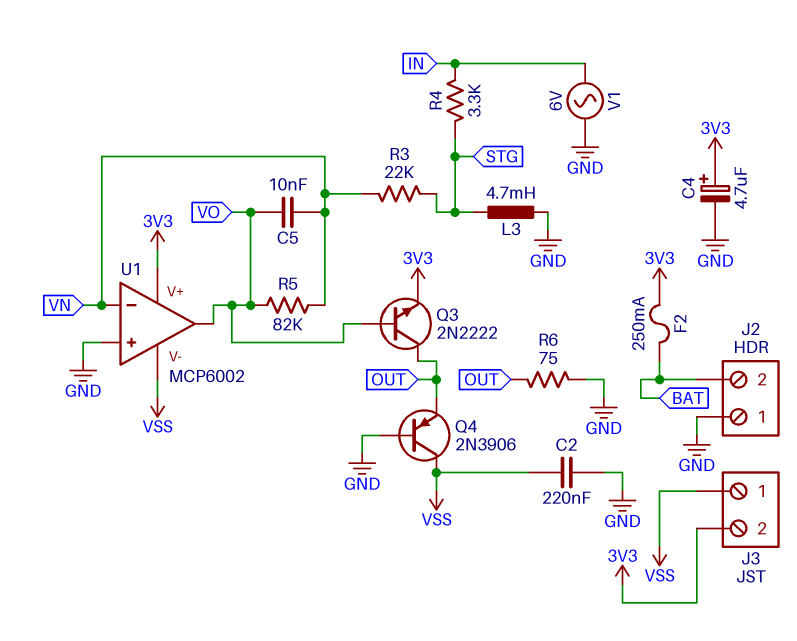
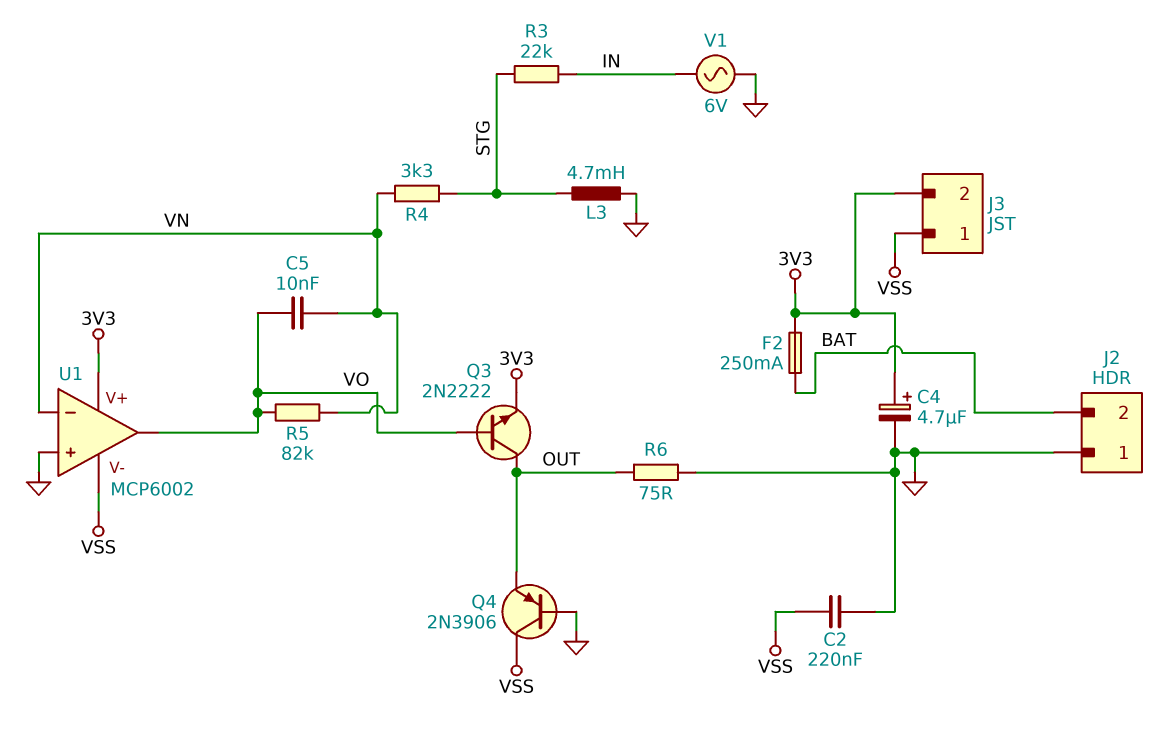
R3: 22k (STG, VN) -> 22k (IN, STG)
R4: 3.3k (IN, STG) -> 3.3k (STG, VN)

